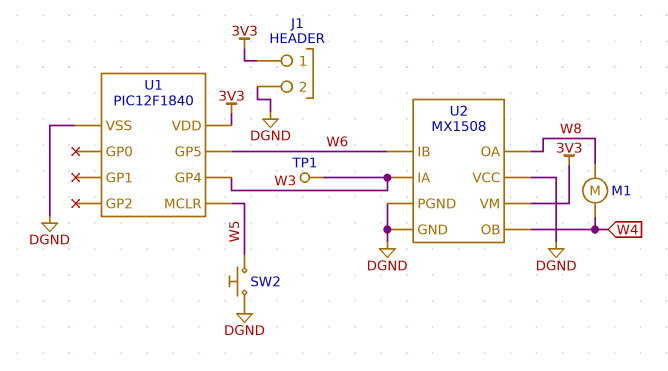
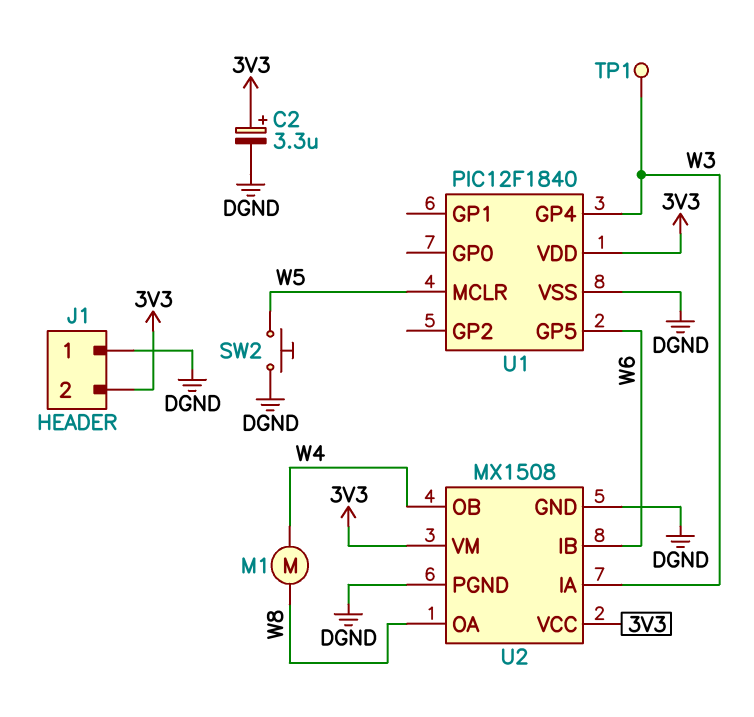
C2: none -> 3.3uF (plus 3V3, minus DGND)
J1 pin 1: 3V3 -> DGND
J1 pin 2: DGND -> 3V3
U2 pin VCC: DGND -> 3V3

